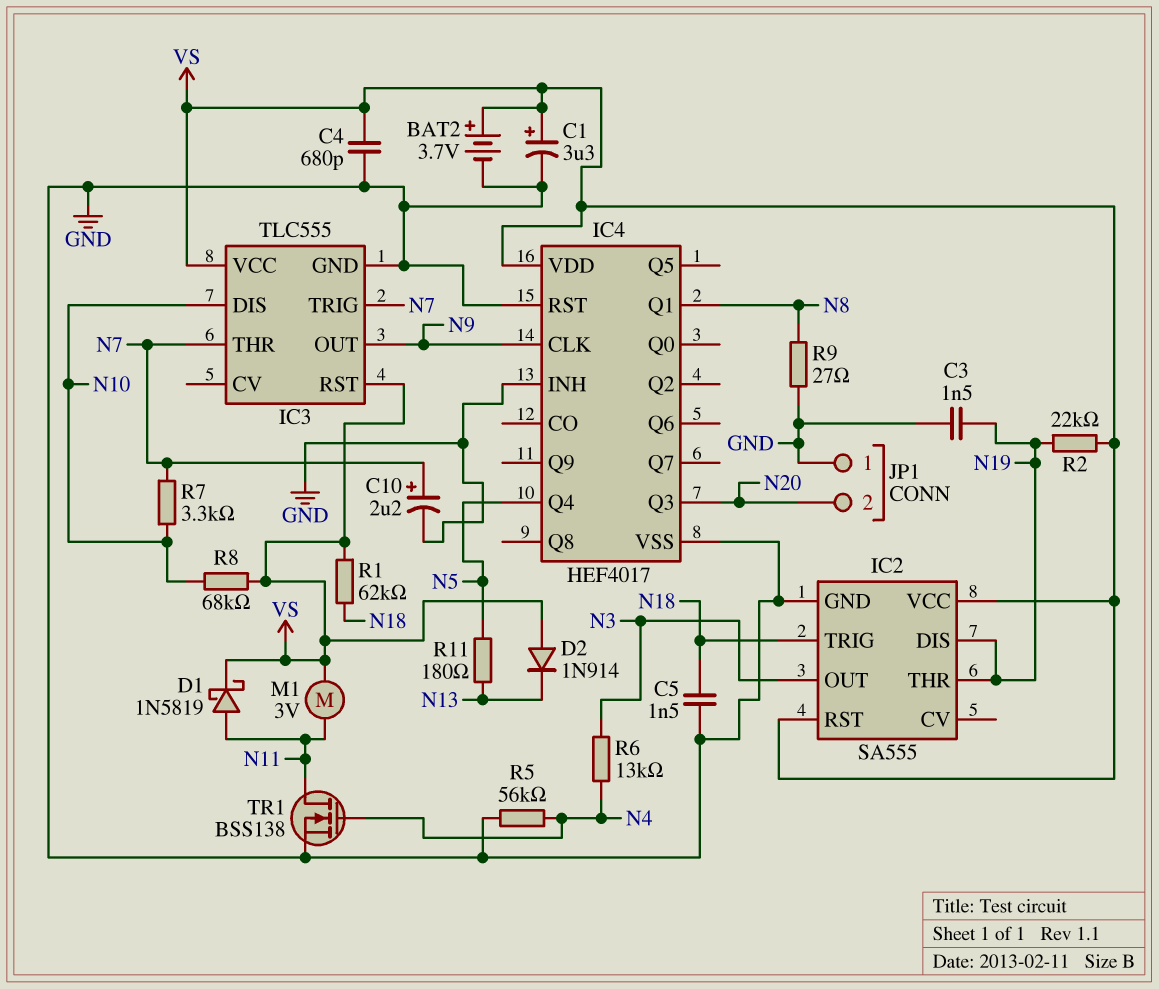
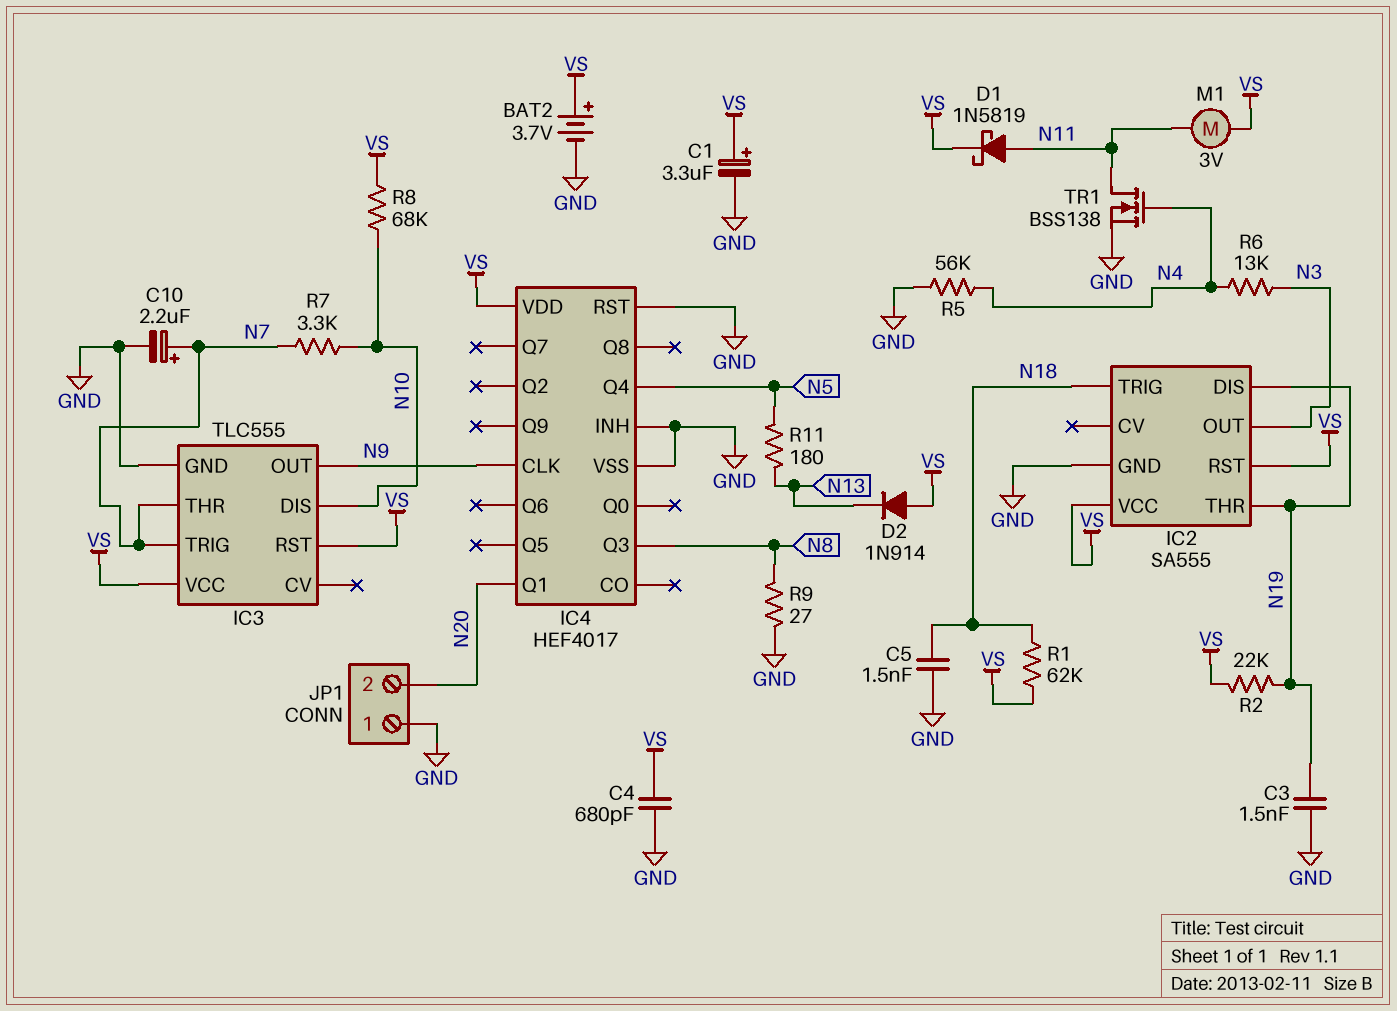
IC4 pin Q1: N8 -> N20
IC4 pin Q3: N20 -> N8

